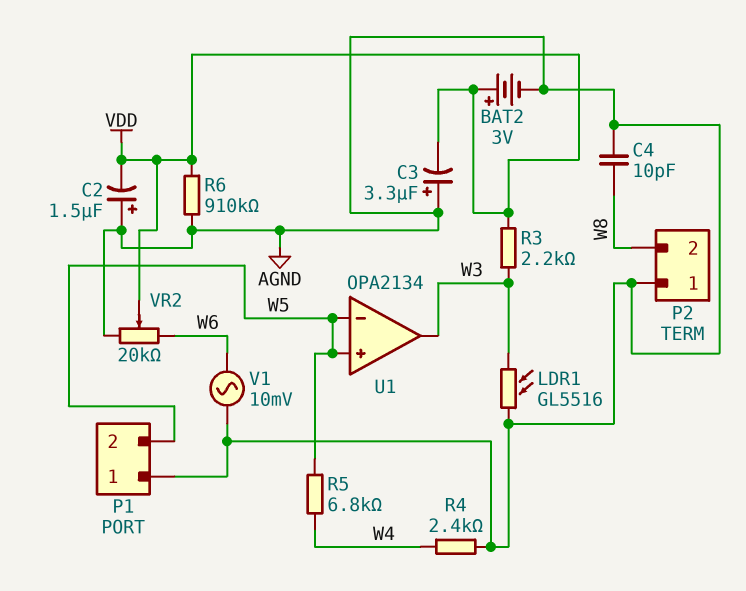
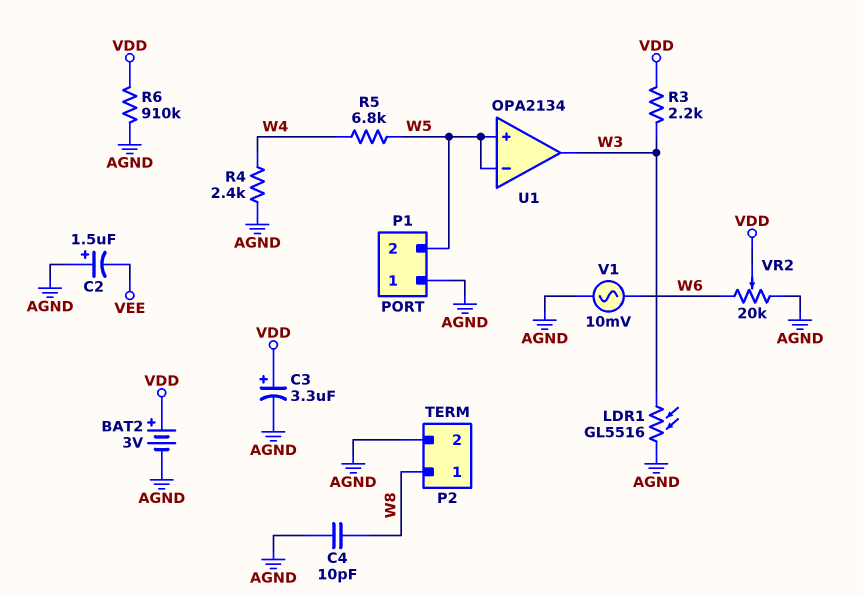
C2: 1.5uF (plus AGND, minus VDD) -> 1.5uF (plus AGND, minus VEE)
C3: 3.3uF (plus AGND, minus VDD) -> 3.3uF (plus VDD, minus AGND)
P2 pin 1: AGND -> W8
P2 pin 2: W8 -> AGND

